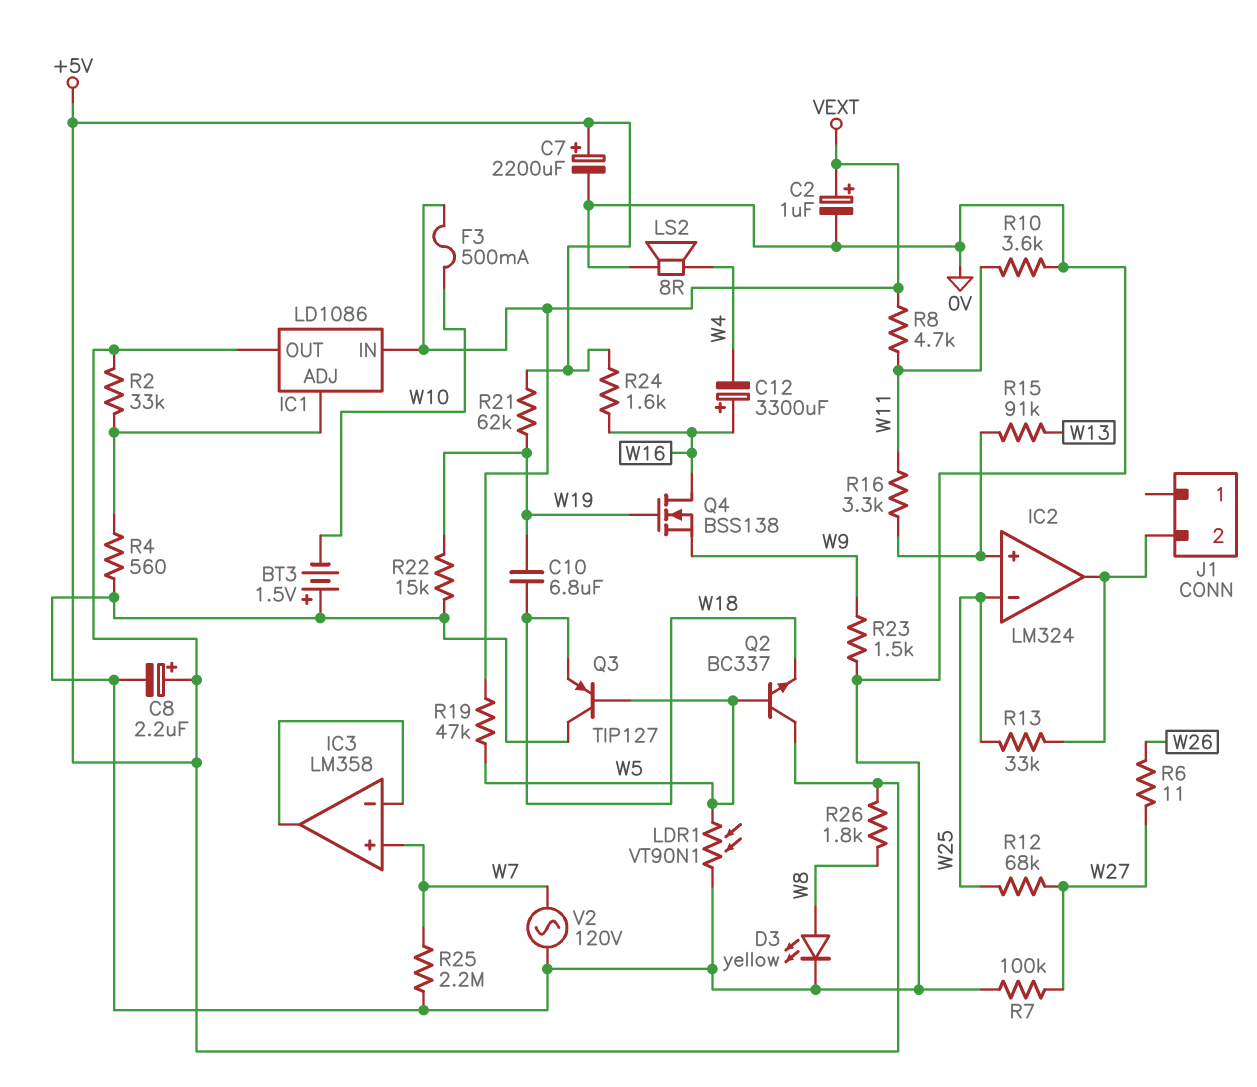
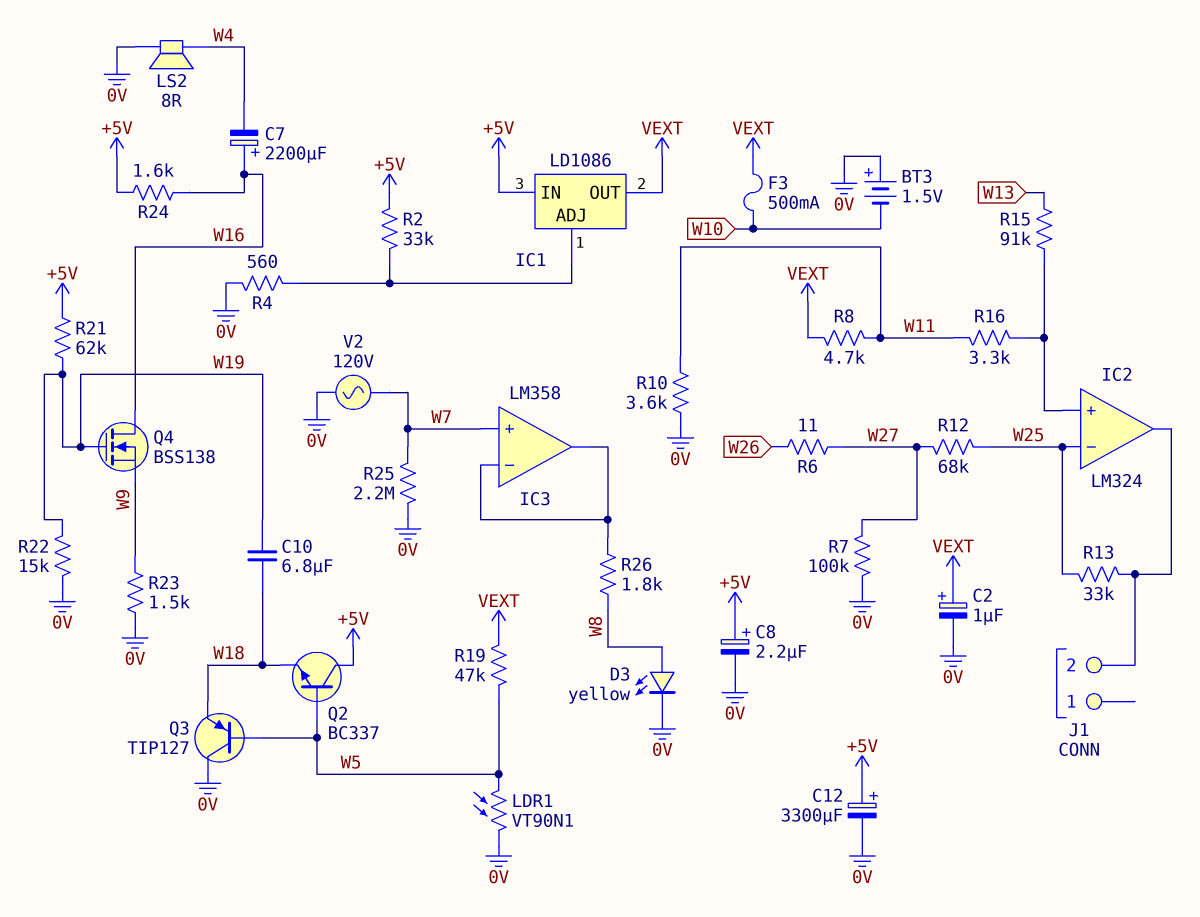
C7: 2200uF (plus +5V, minus 0V) -> 2200uF (plus W16, minus W4)
C12: 3300uF (plus W16, minus W4) -> 3300uF (plus +5V, minus 0V)
IC1 pin IN: VEXT -> +5V
IC1 pin OUT: +5V -> VEXT
R26: 1.8k (+5V, W8) -> 1.8k (IC3/in-, W8)

